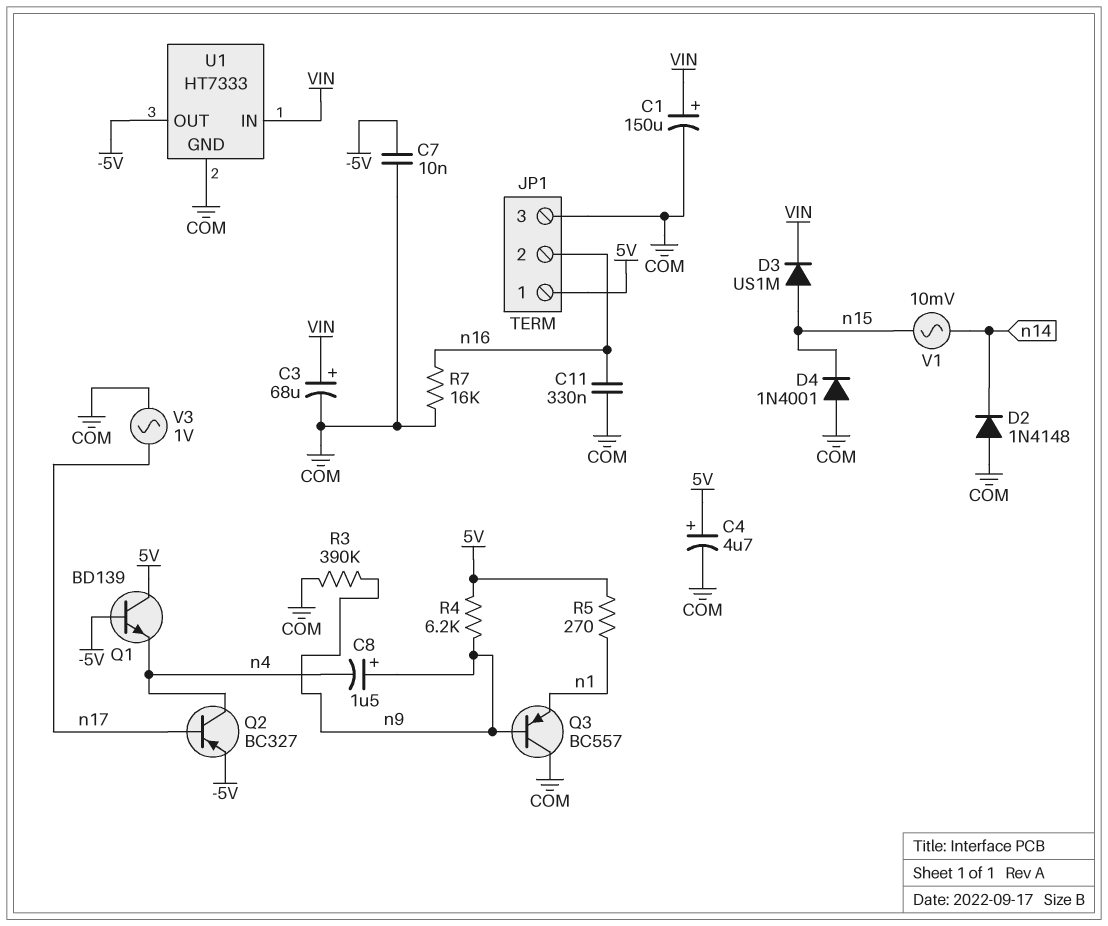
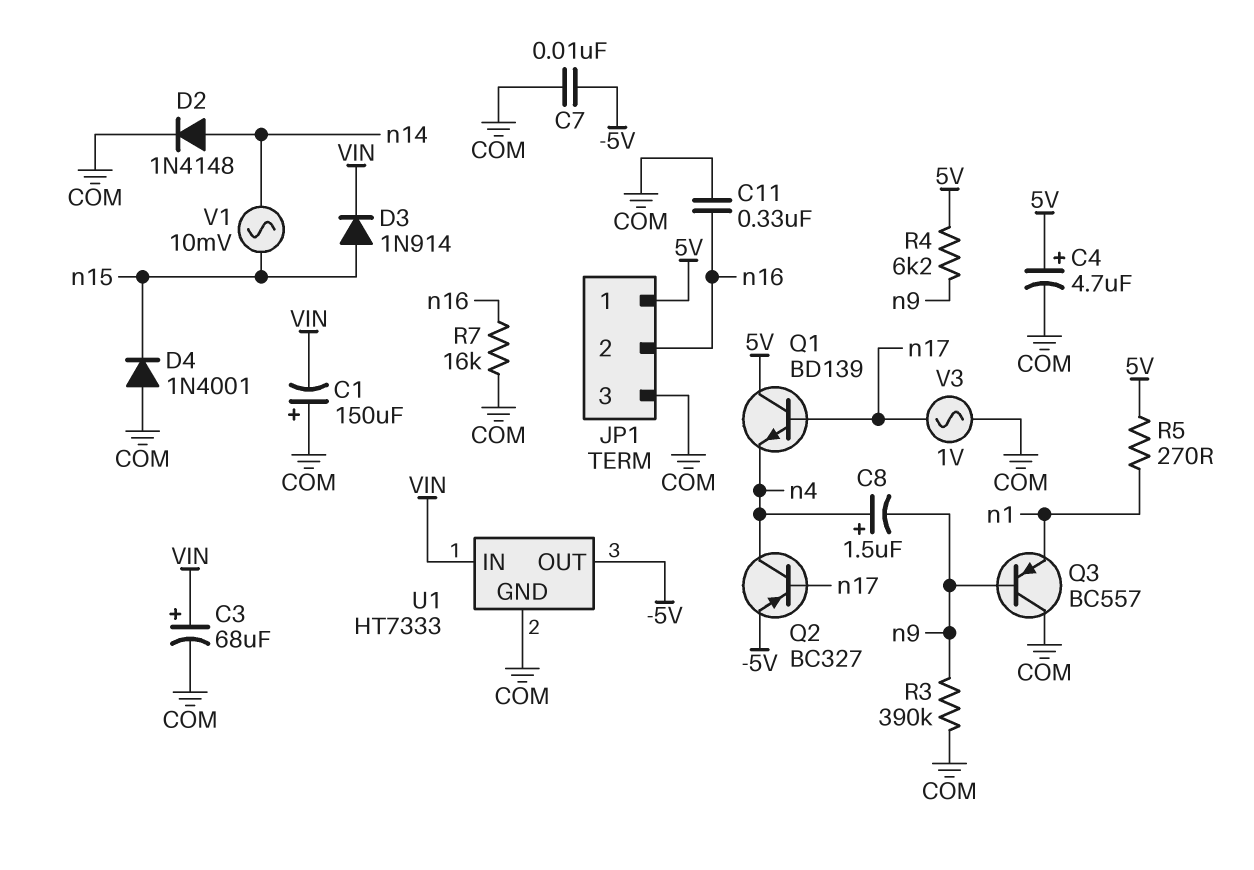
C1: 150uF (plus VIN, minus COM) -> 150uF (plus COM, minus VIN)
C8: 1.5uF (plus n9, minus n4) -> 1.5uF (plus n4, minus n9)
D2: diode 1N4148 (A COM, K n14) -> diode 1N4148 (A n14, K COM)
D3: diode US1M (A n15, K VIN) -> diode 1N914 (A n15, K VIN)
Q1: NPN BD139 (B -5V, C 5V, E n4) -> NPN BD139 (B n17, C 5V, E n4)

